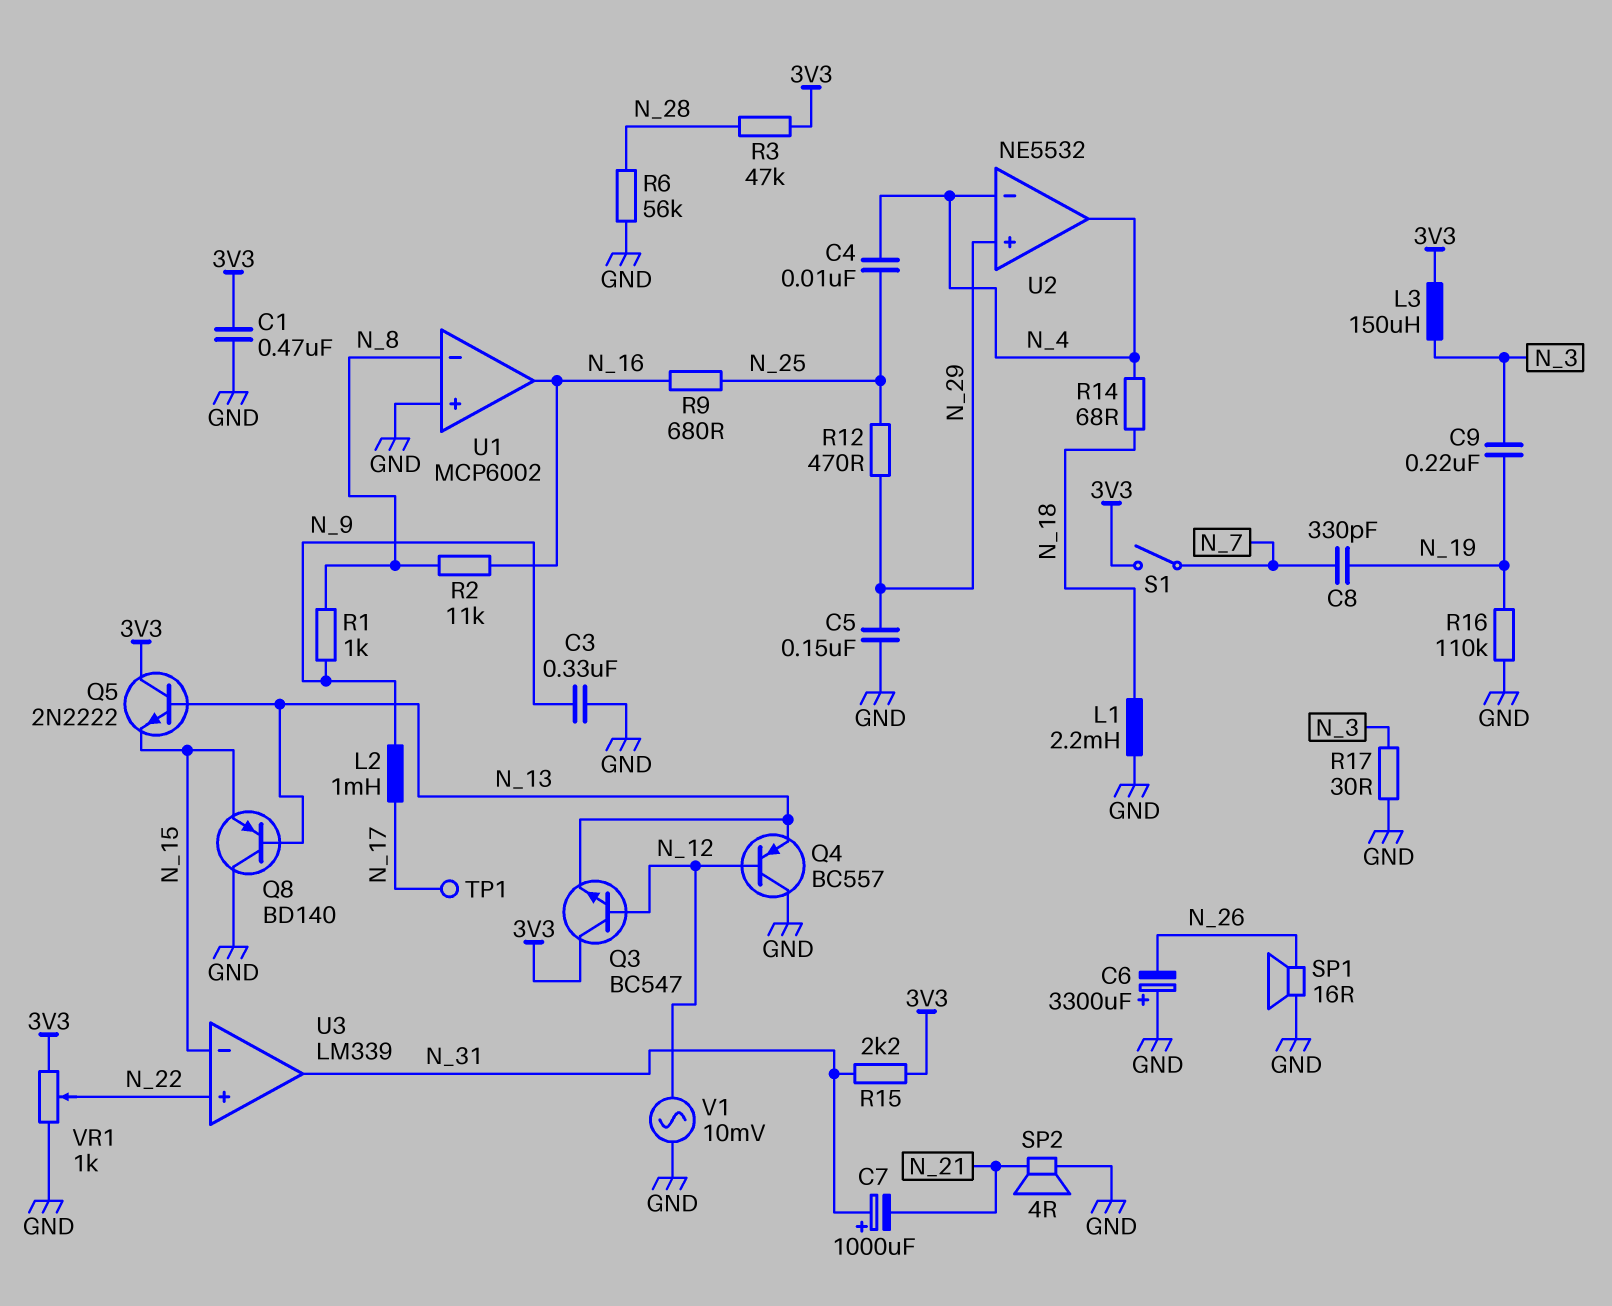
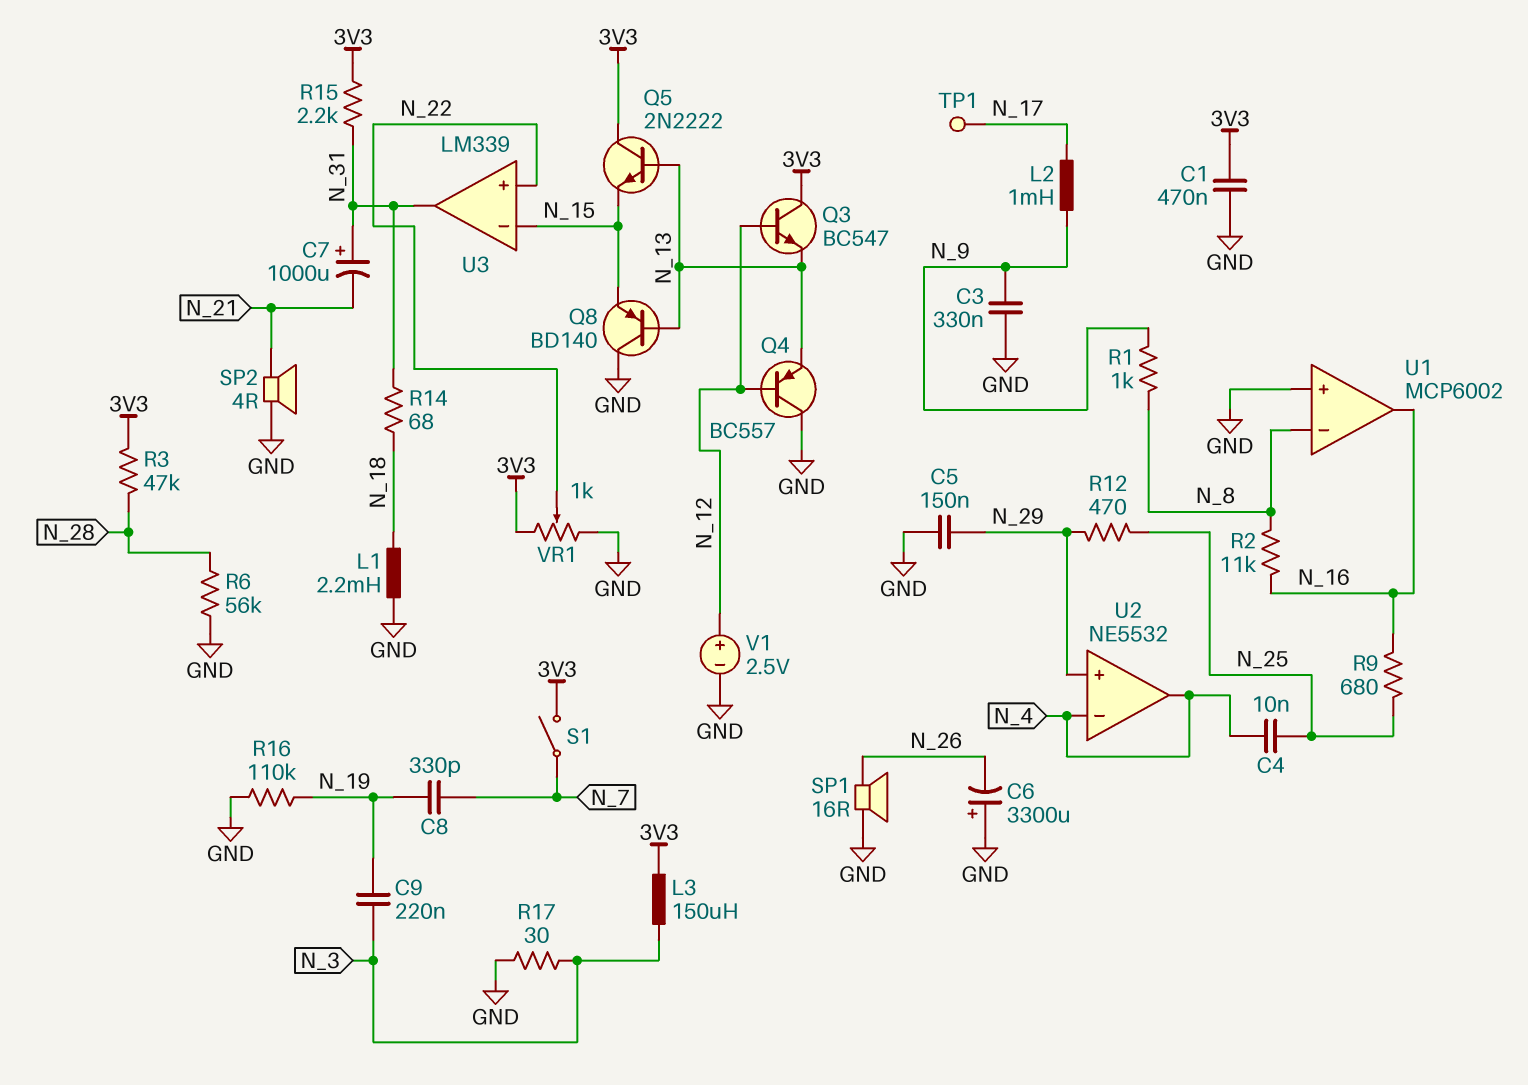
R14: 68 (N_4, N_18) -> 68 (N_18, N_31)
V1: AC 10mV (GND, N_12) -> 2.5V (plus N_12, minus GND)

